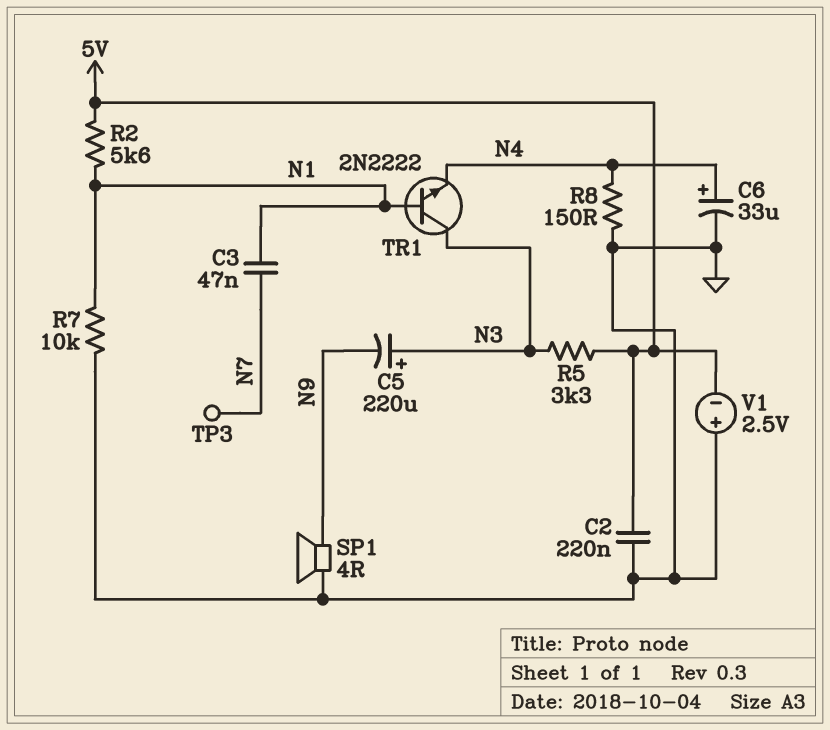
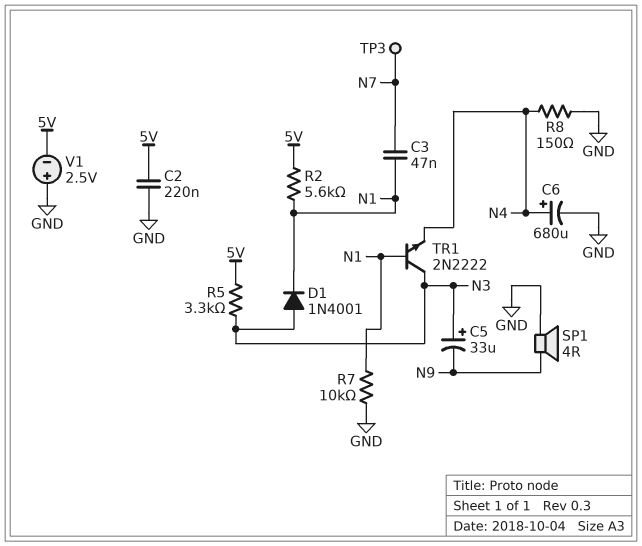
C5: 220uF (plus N3, minus N9) -> 33uF (plus N3, minus N9)
C6: 33uF (plus N4, minus GND) -> 680uF (plus N4, minus GND)
D1: none -> diode 1N4001 (A N3, K N1)

